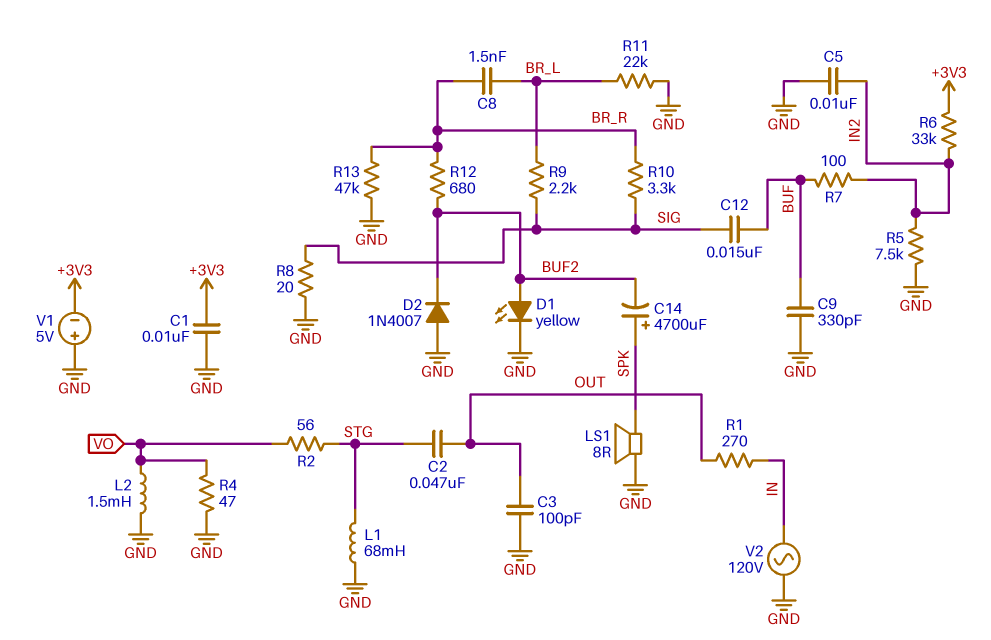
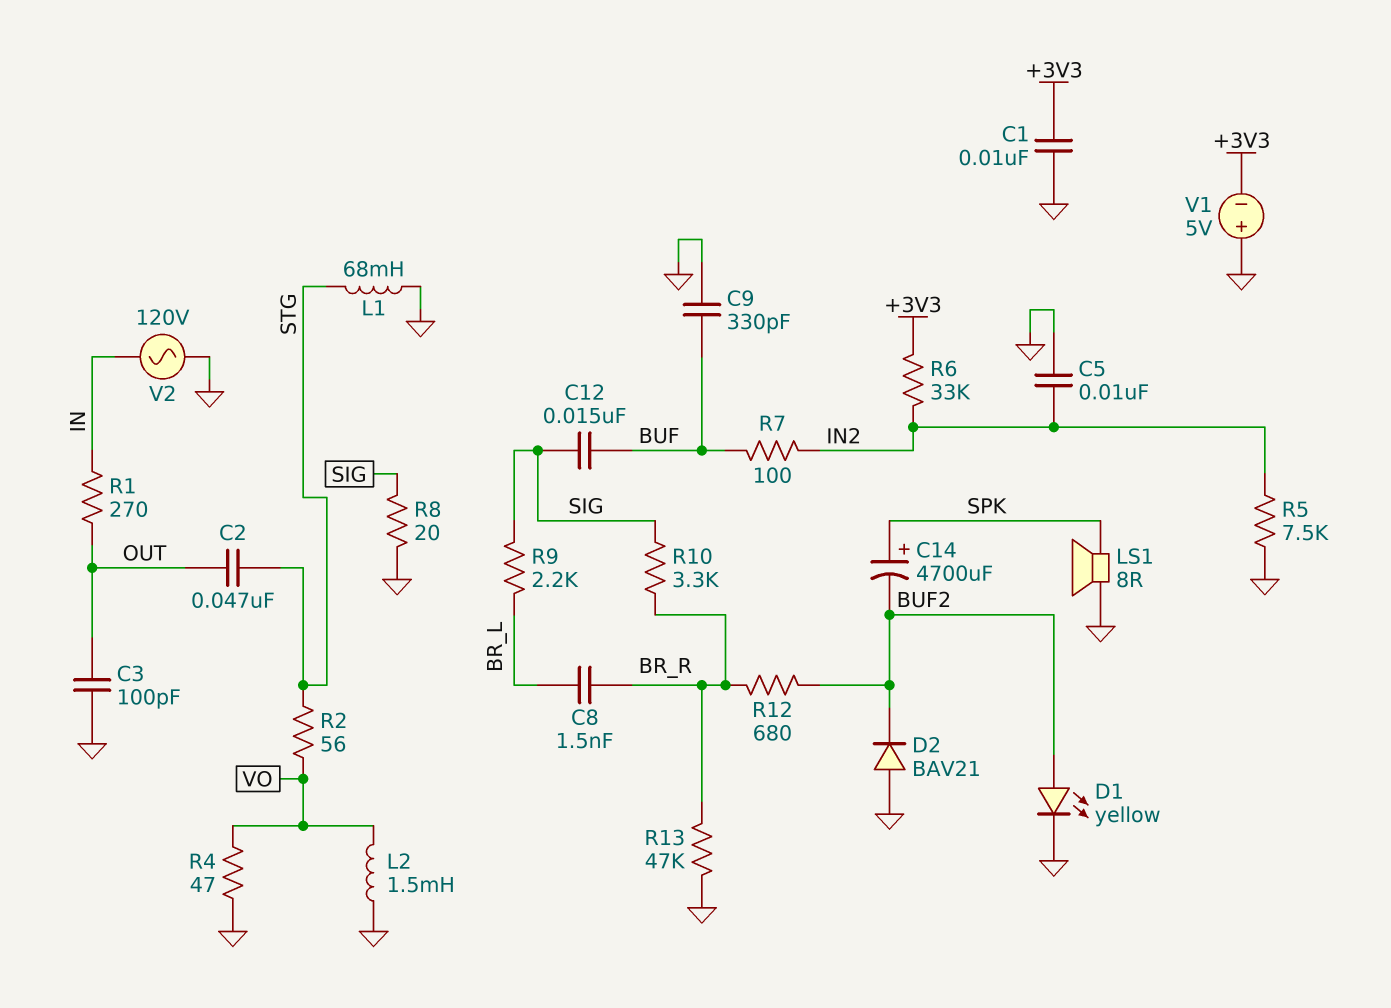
D2: diode 1N4007 (A GND, K BUF2) -> diode BAV21 (A GND, K BUF2)
R11: 22k (BR_L, GND) -> none

